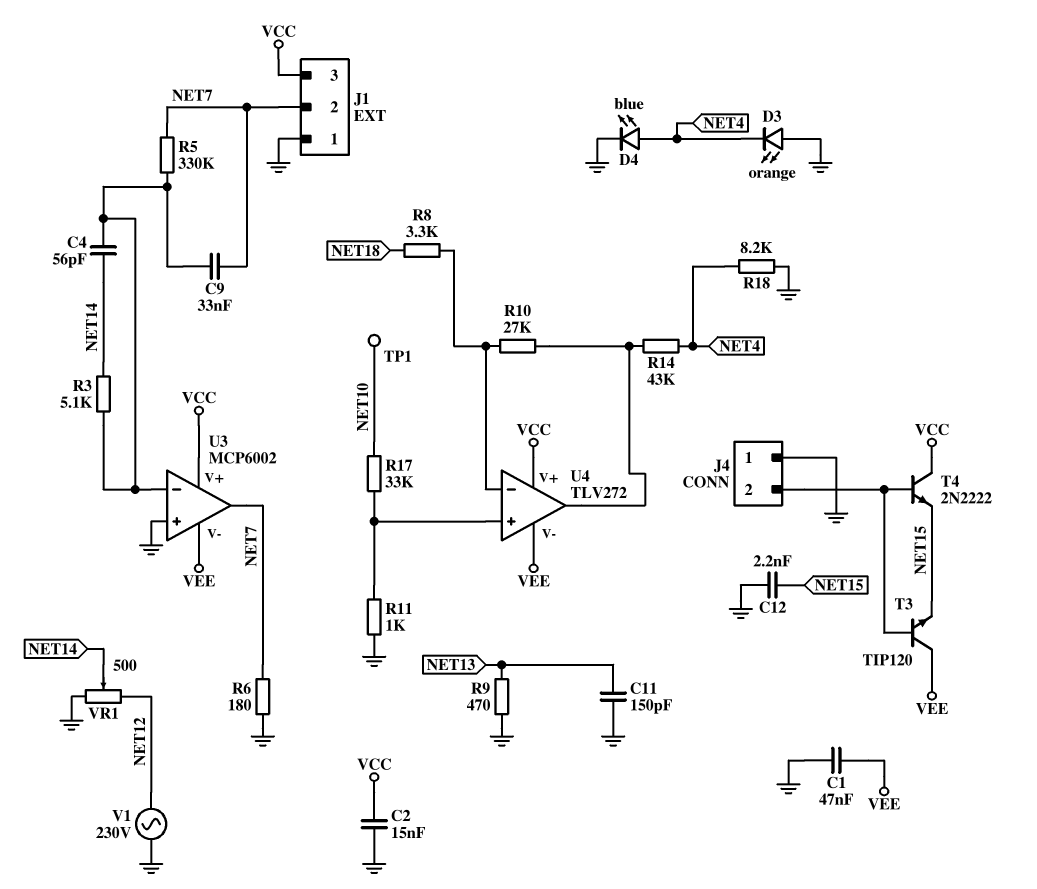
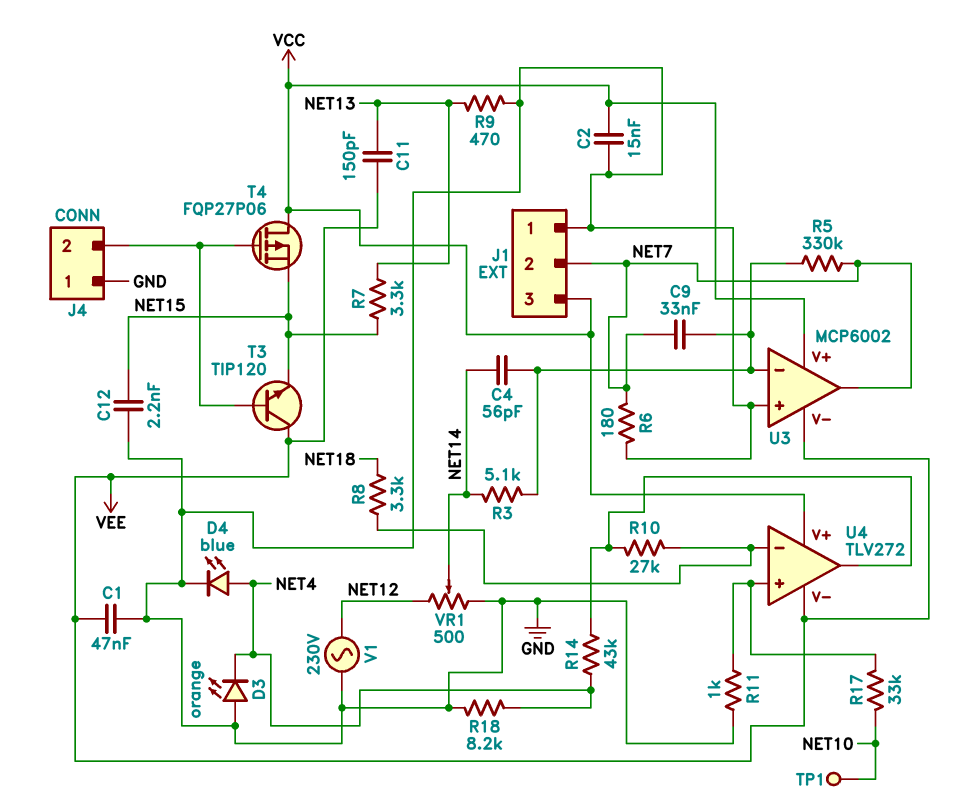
C11: 150pF (GND, NET13) -> 150pF (NET13, VEE)
R7: none -> 3.3k (NET13, NET15)
T4: NPN 2N2222 (B J4/2, C VCC, E NET15) -> PMOS FQP27P06 (G J4/2, D VCC, S NET15)

